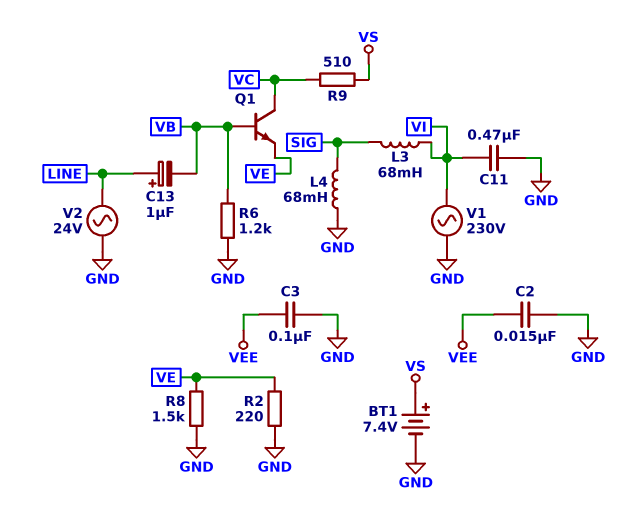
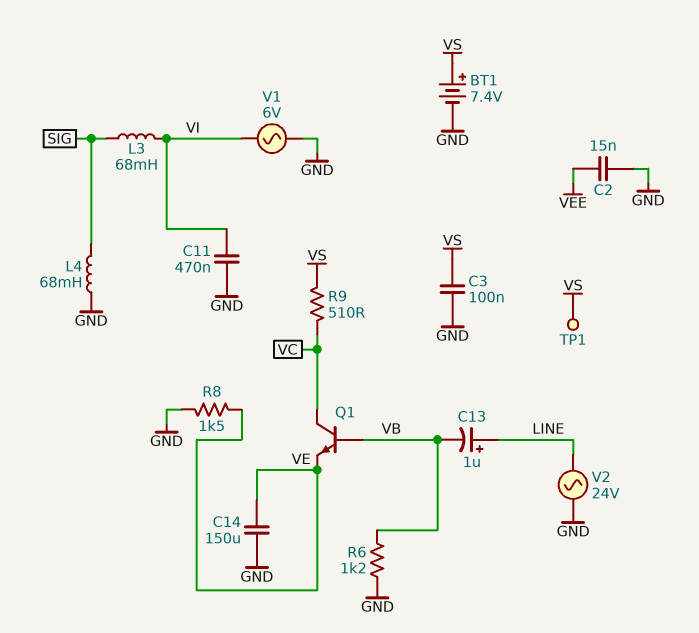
C3: 100nF (GND, VEE) -> 100nF (GND, VS)
C14: none -> 150uF (GND, VE)
R2: 220 (GND, VE) -> none
TP1: none -> test point (VS)
V1: AC 230V (GND, VI) -> AC 6V (GND, VI)

